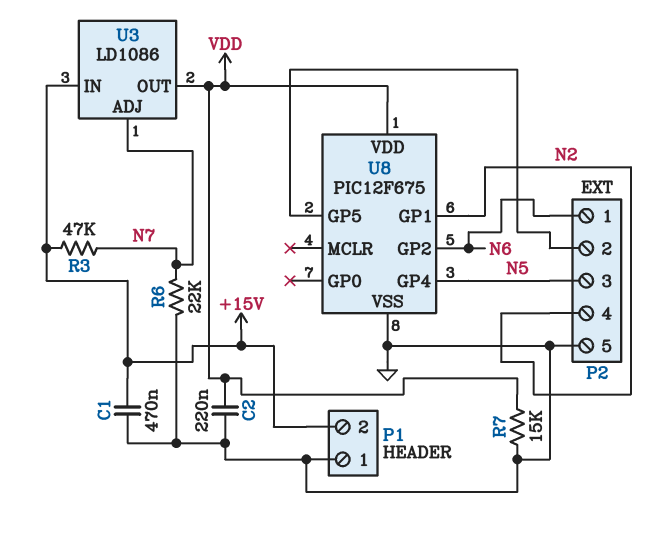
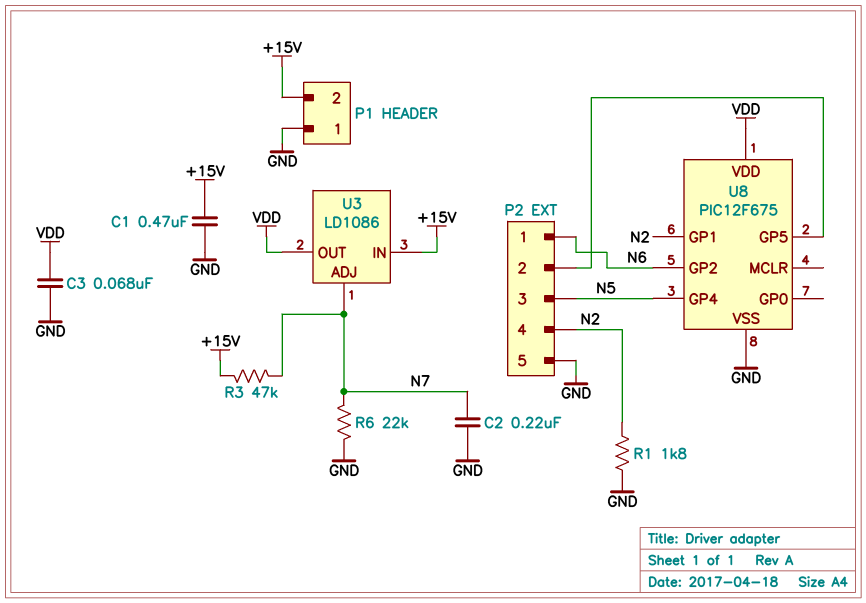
C2: 220nF (GND, VDD) -> 220nF (GND, N7)
C3: none -> 68nF (GND, VDD)
R1: none -> 1.8k (GND, N2)
R7: 15k (GND, VDD) -> none

